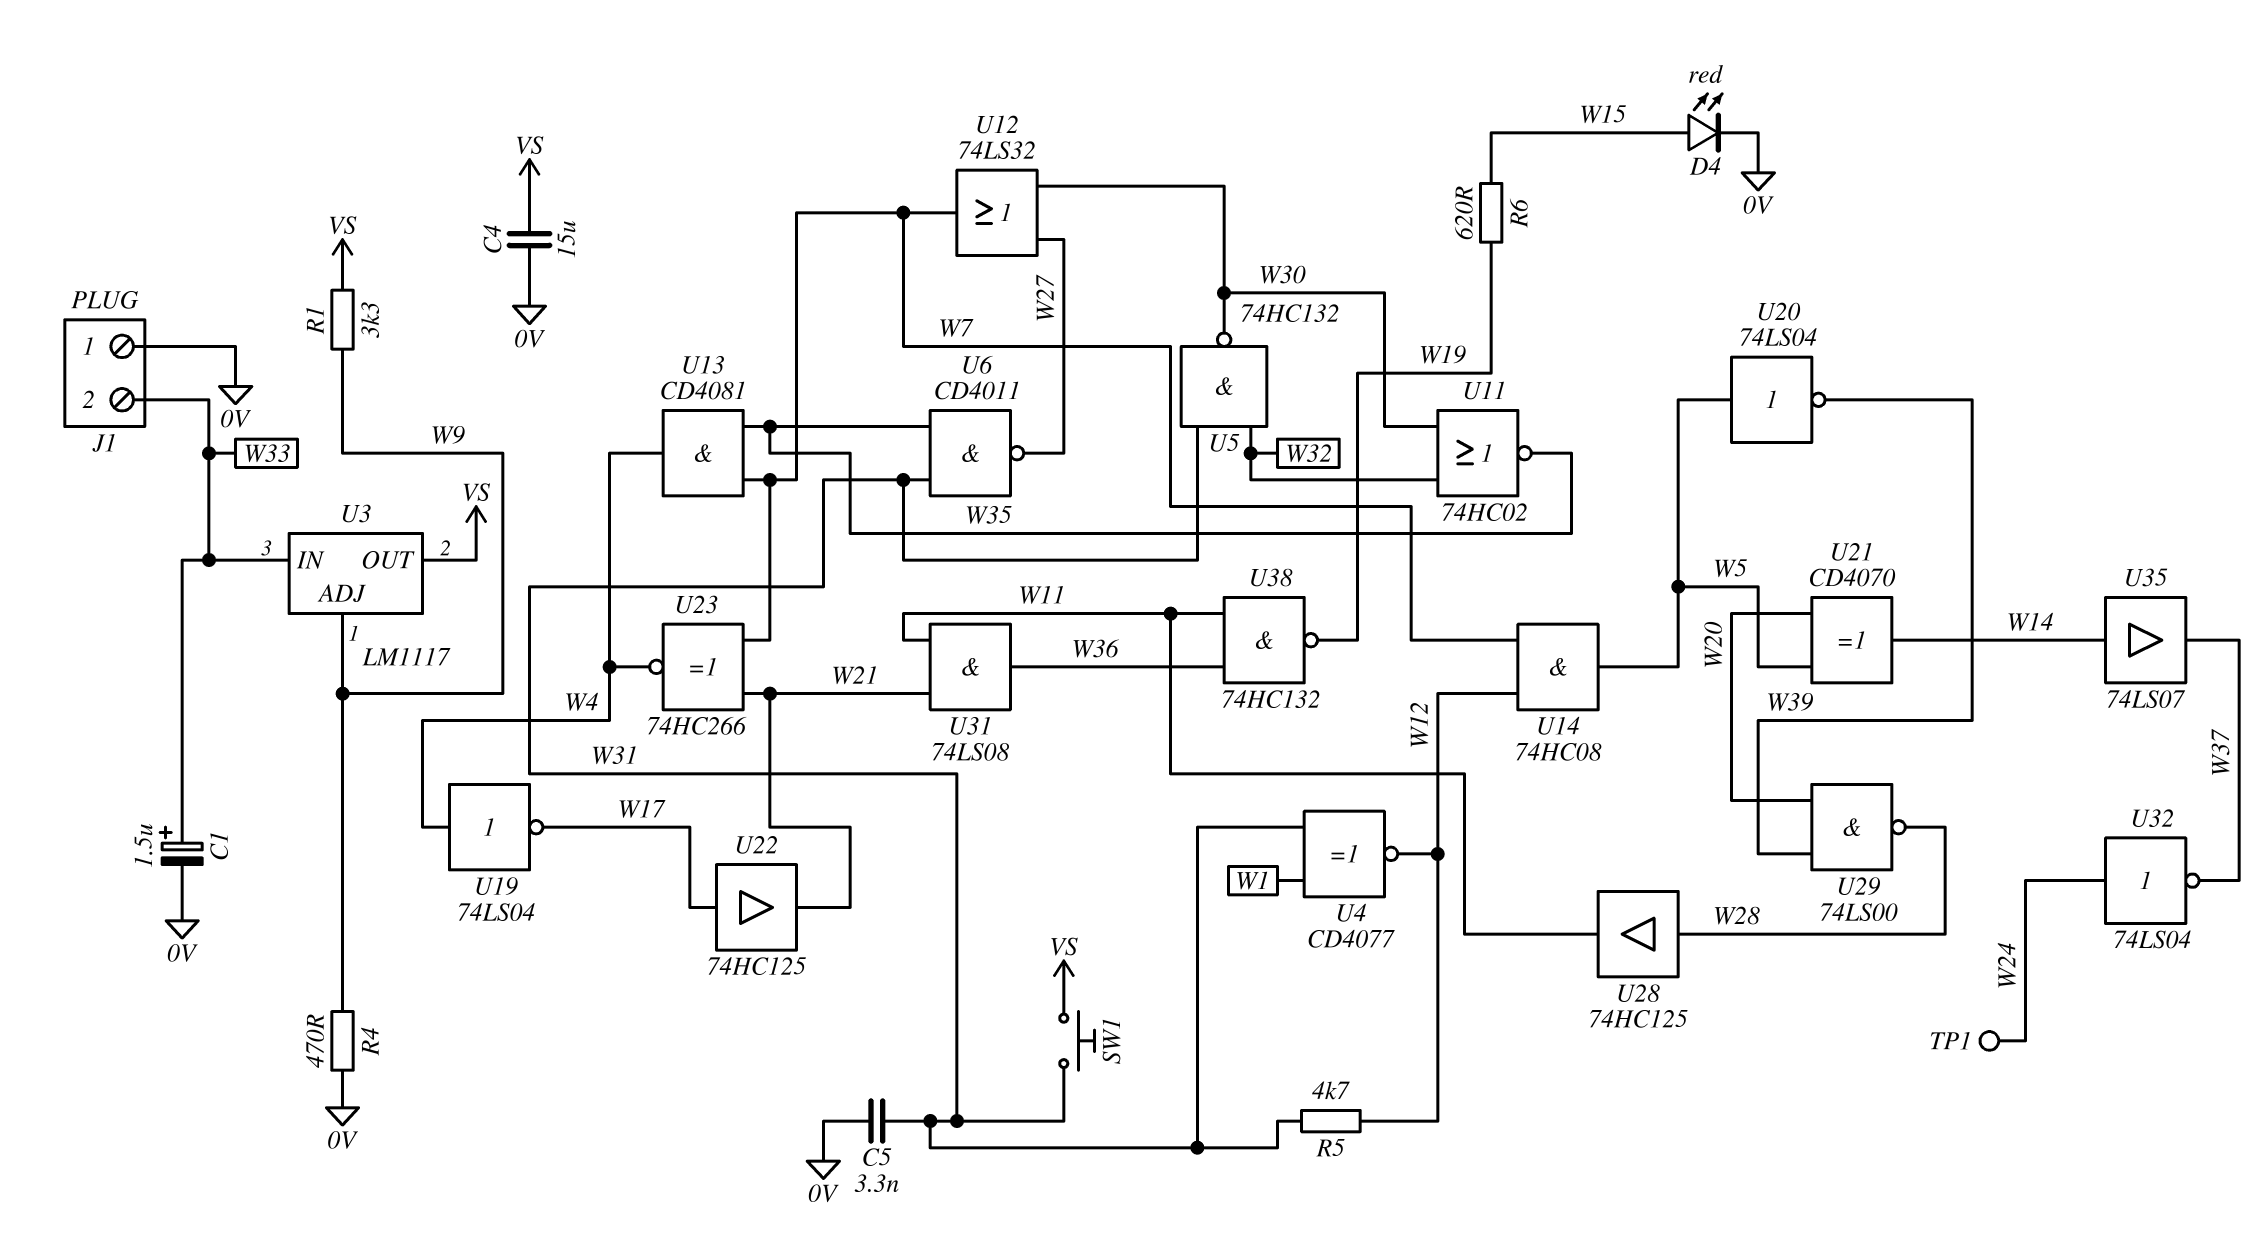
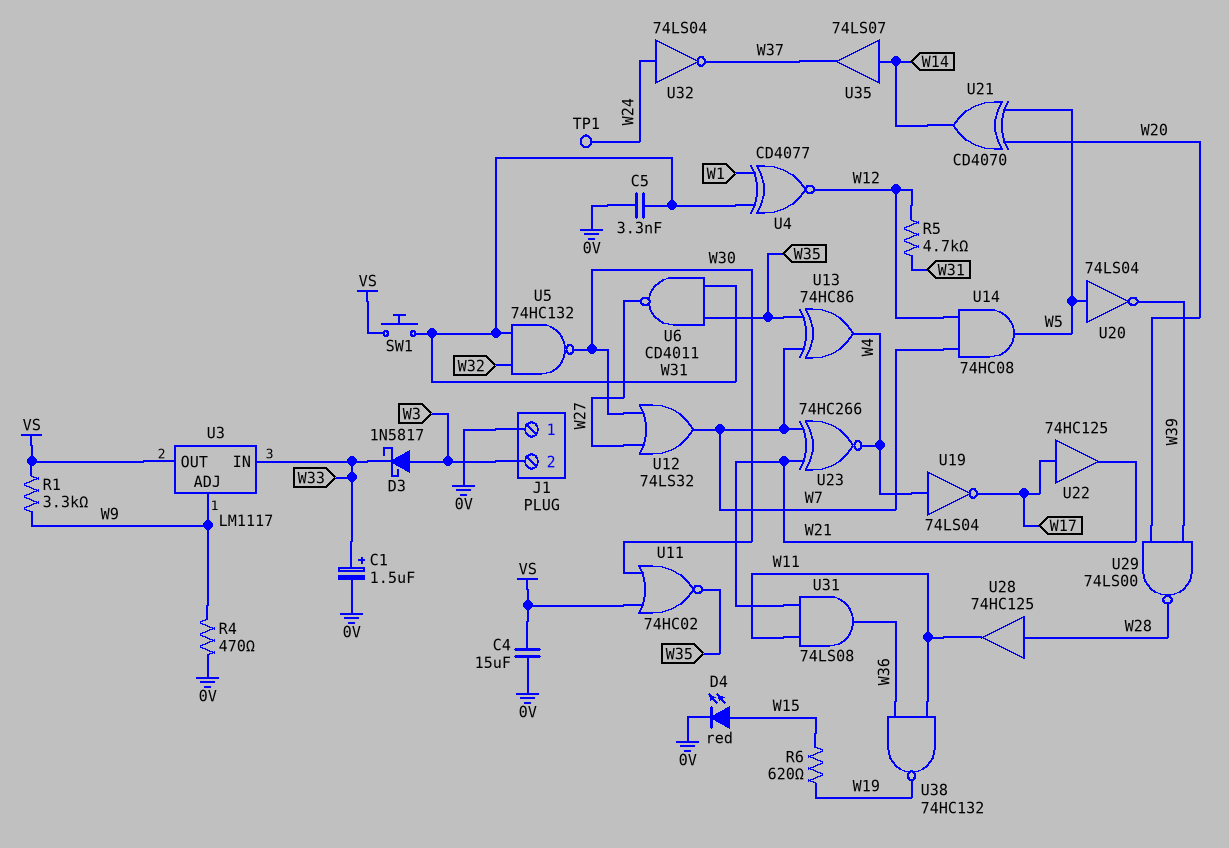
D3: none -> schottky 1N5817 (A W3, K W33)
J1 pin 2: W33 -> W3
U11: NOR 74HC02 (in W30, in W32, out W35) -> NOR 74HC02 (in VS, in W30, out W35)
U13: AND CD4081 (in W7, in W35, out W4) -> XOR 74HC86 (in W7, in W35, out W4)

